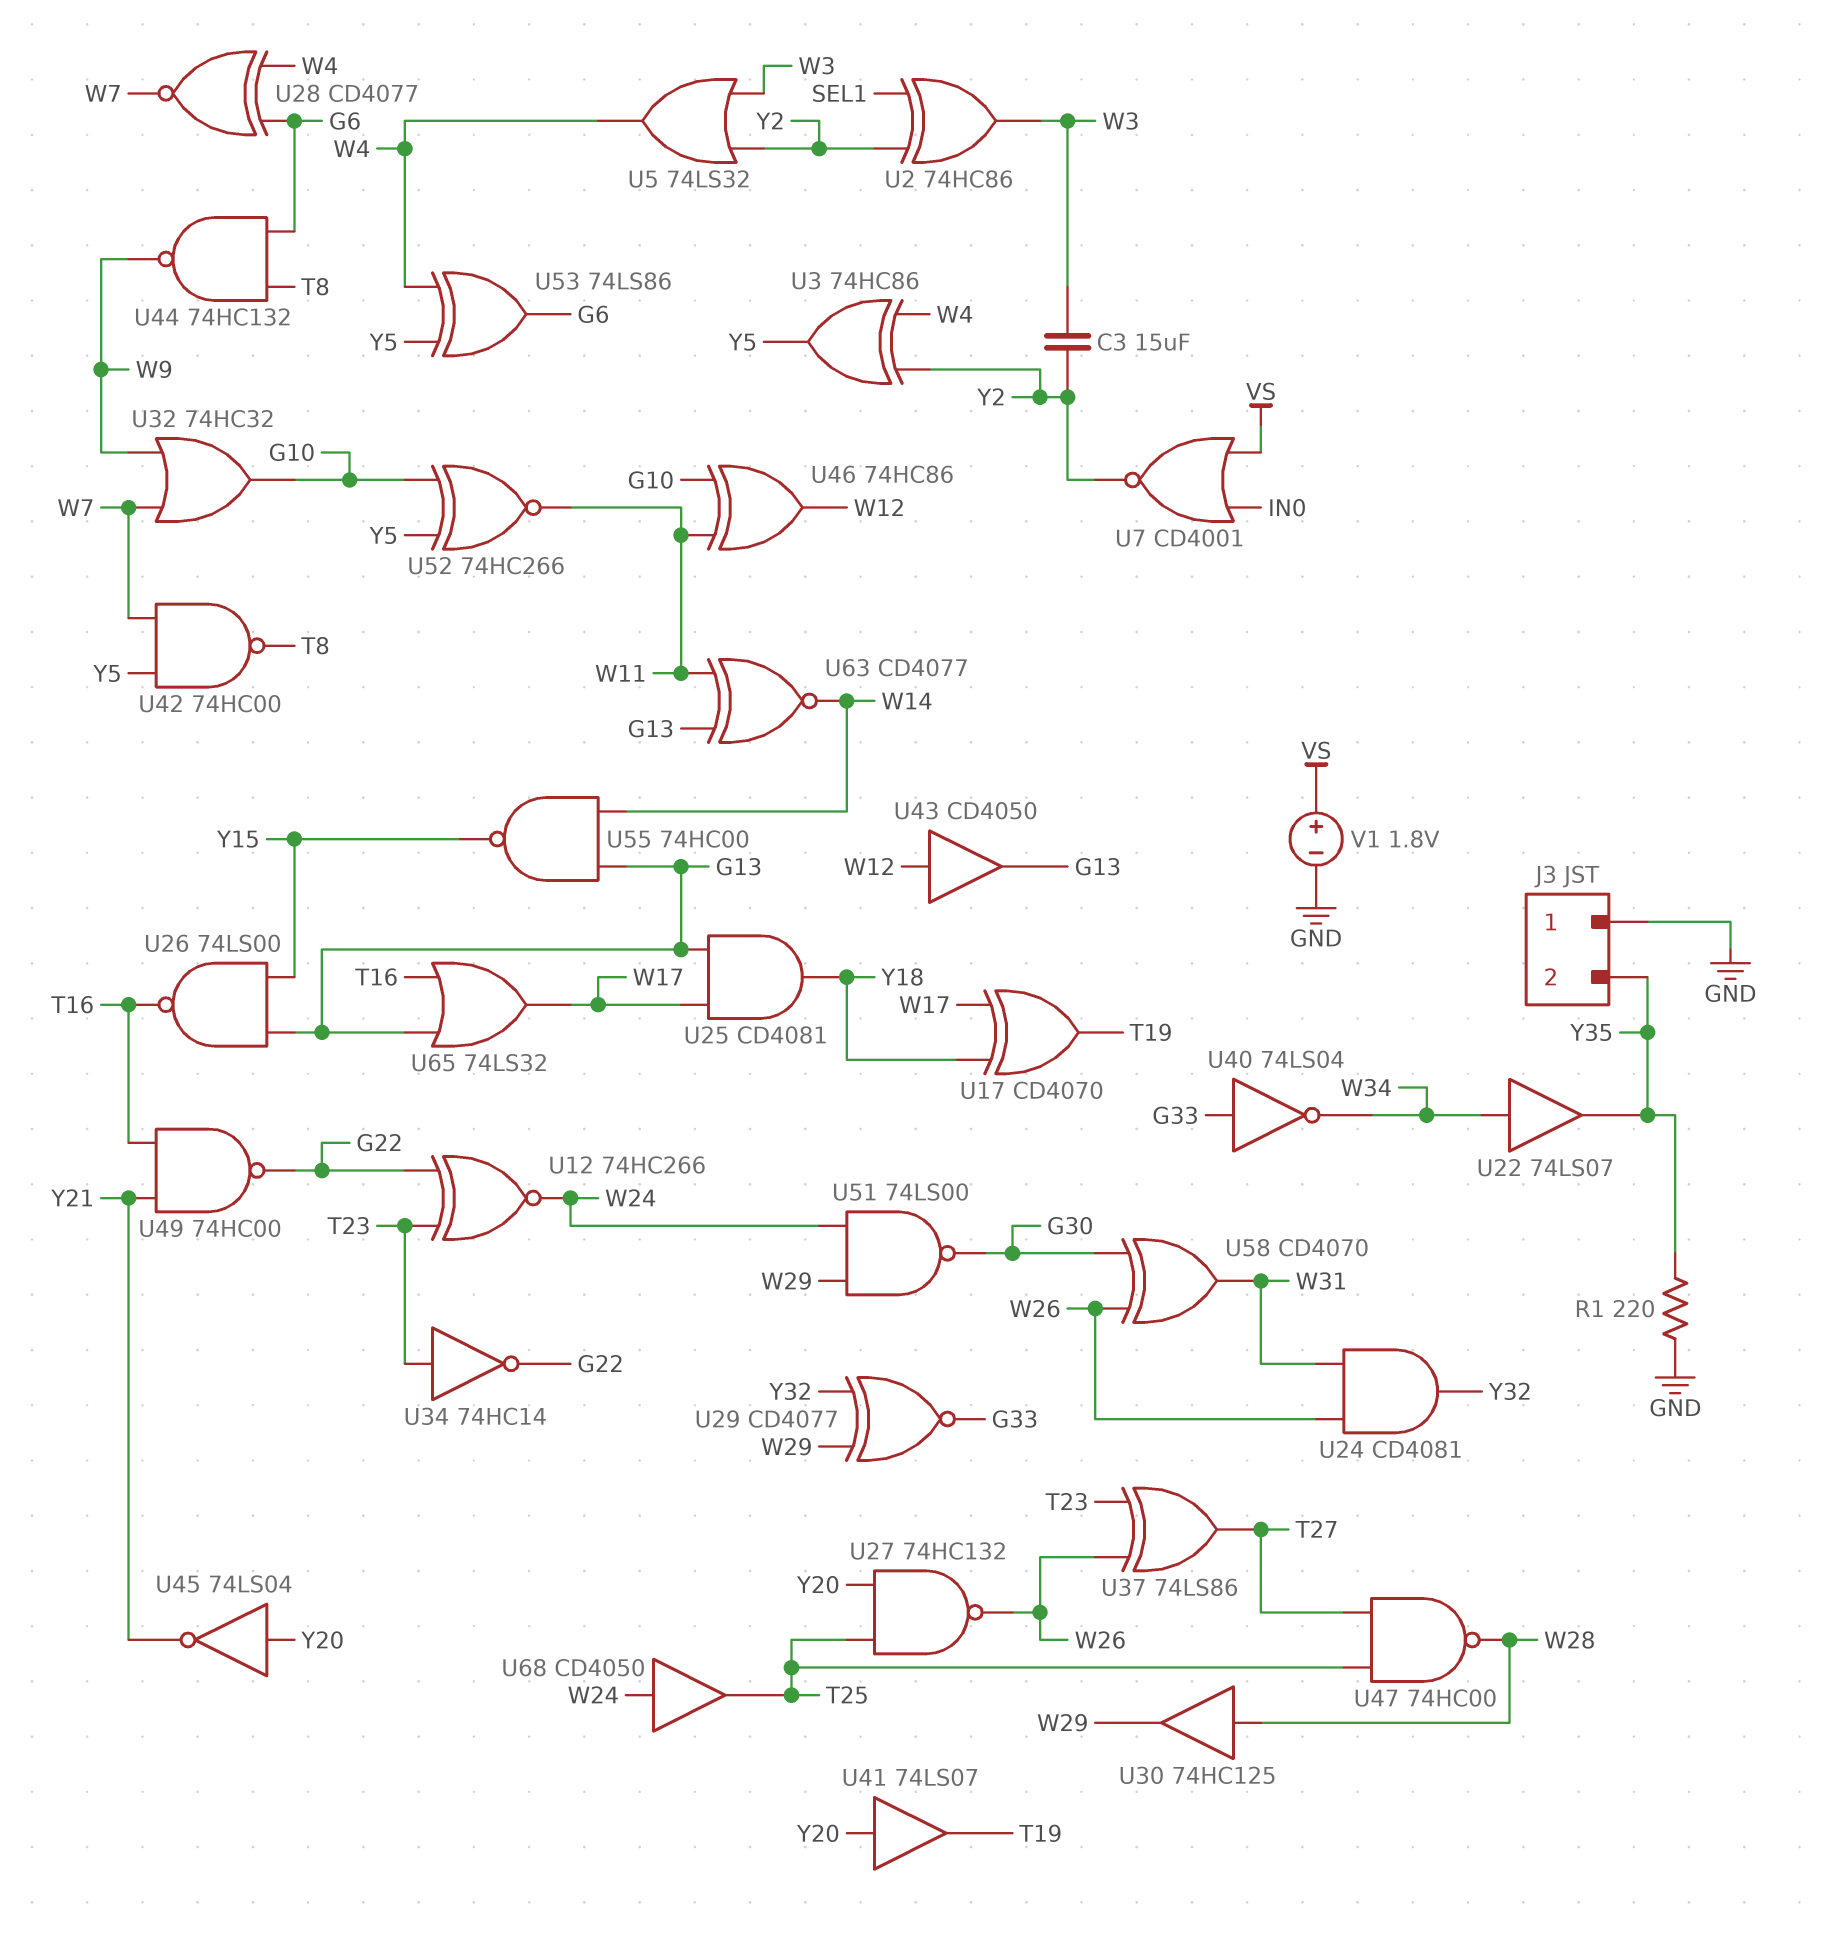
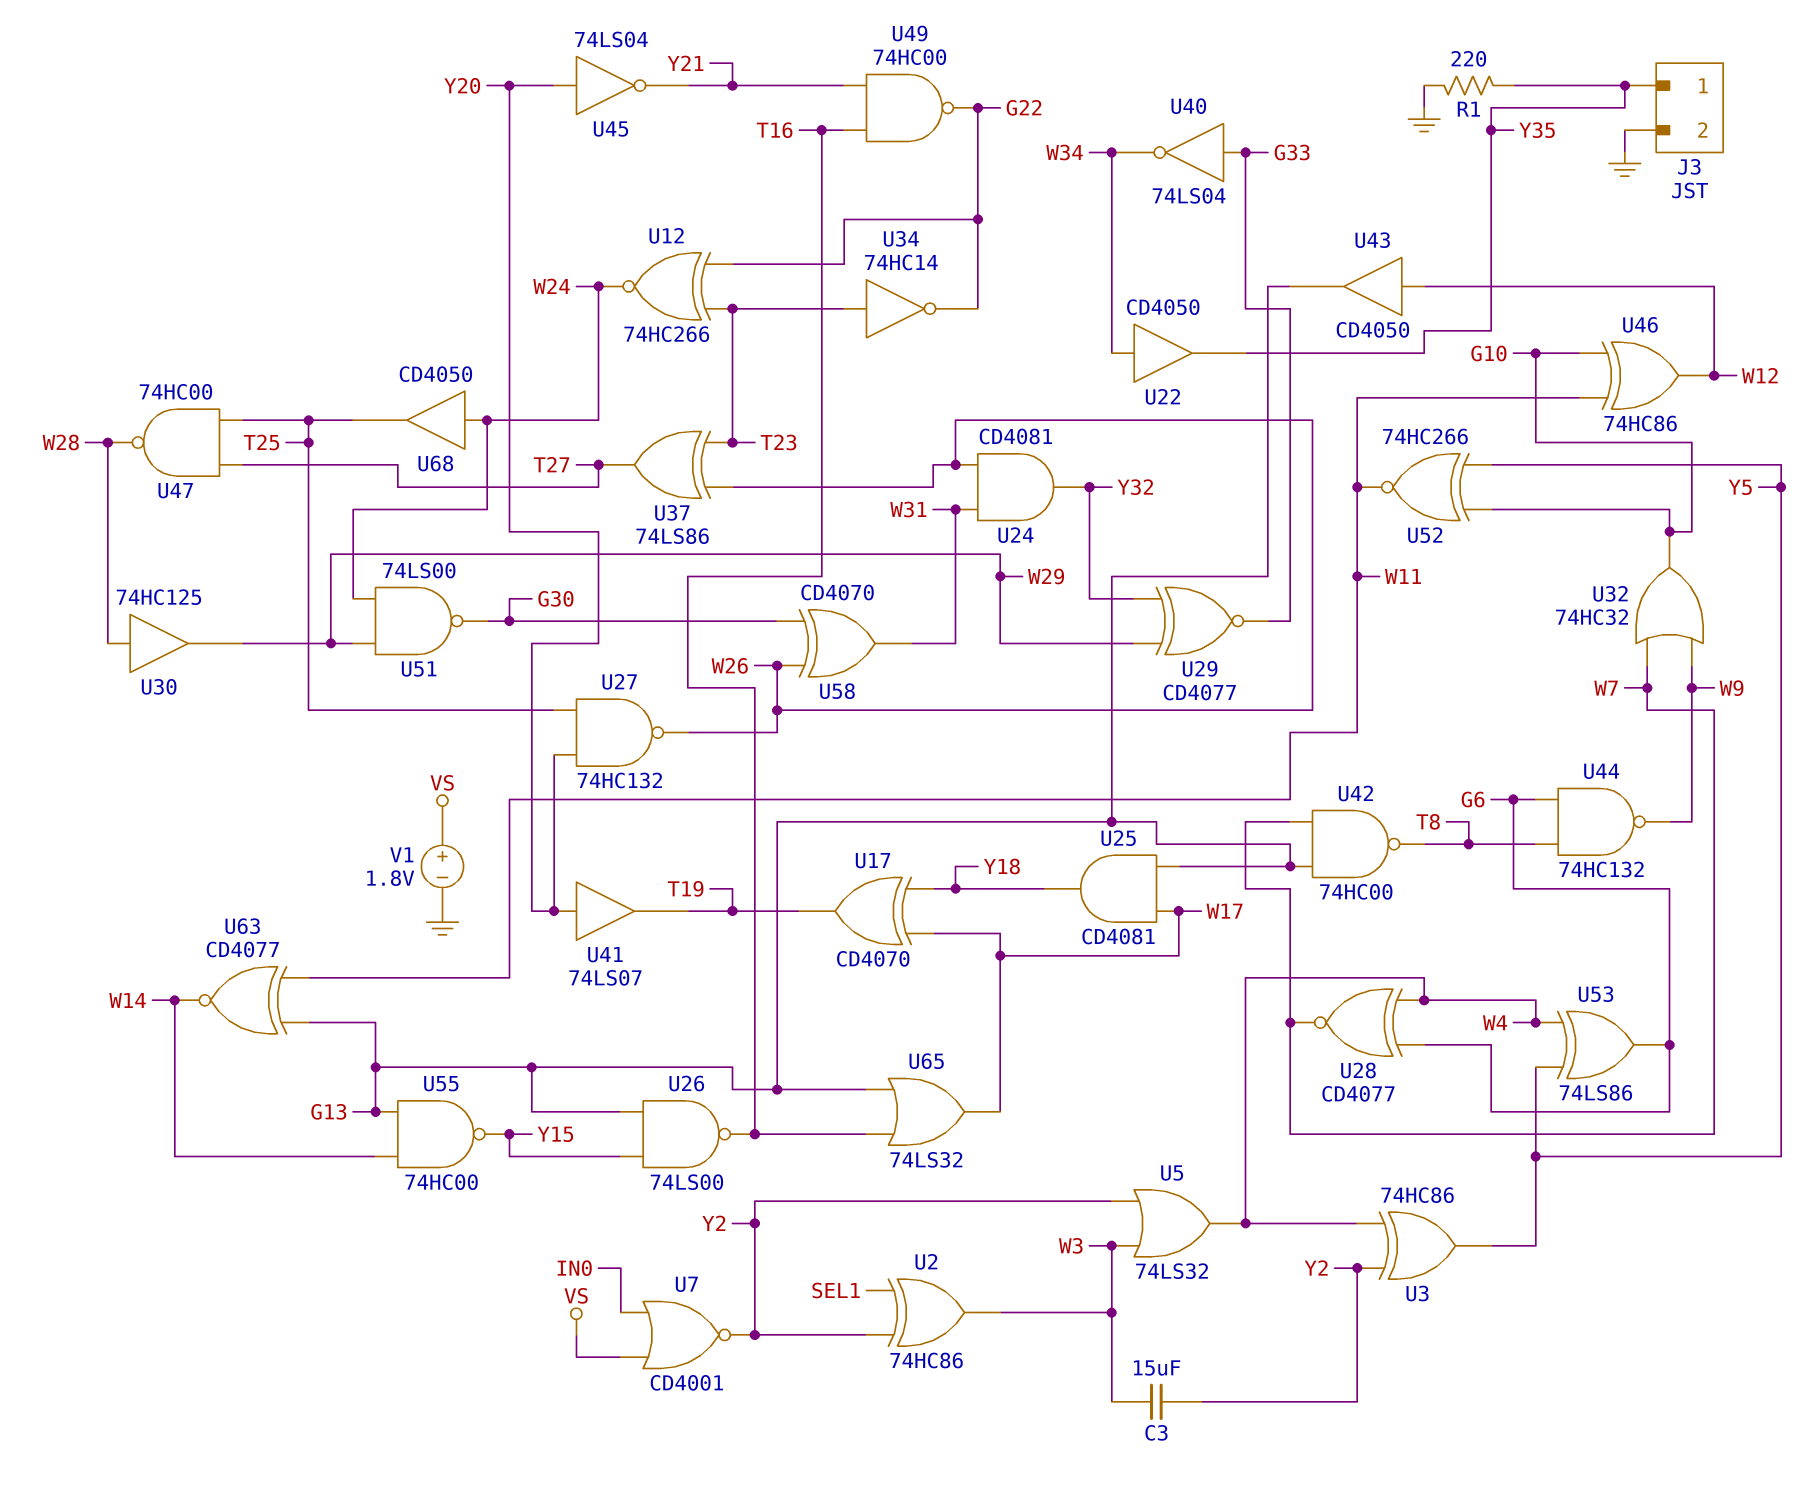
J3 pin 1: GND -> Y35
J3 pin 2: Y35 -> GND
U22: buffer 74LS07 (in W34, out Y35) -> buffer CD4050 (in W34, out Y35)
U42: NAND 74HC00 (in W7, in Y5, out T8) -> NAND 74HC00 (in G13, in W7, out T8)

